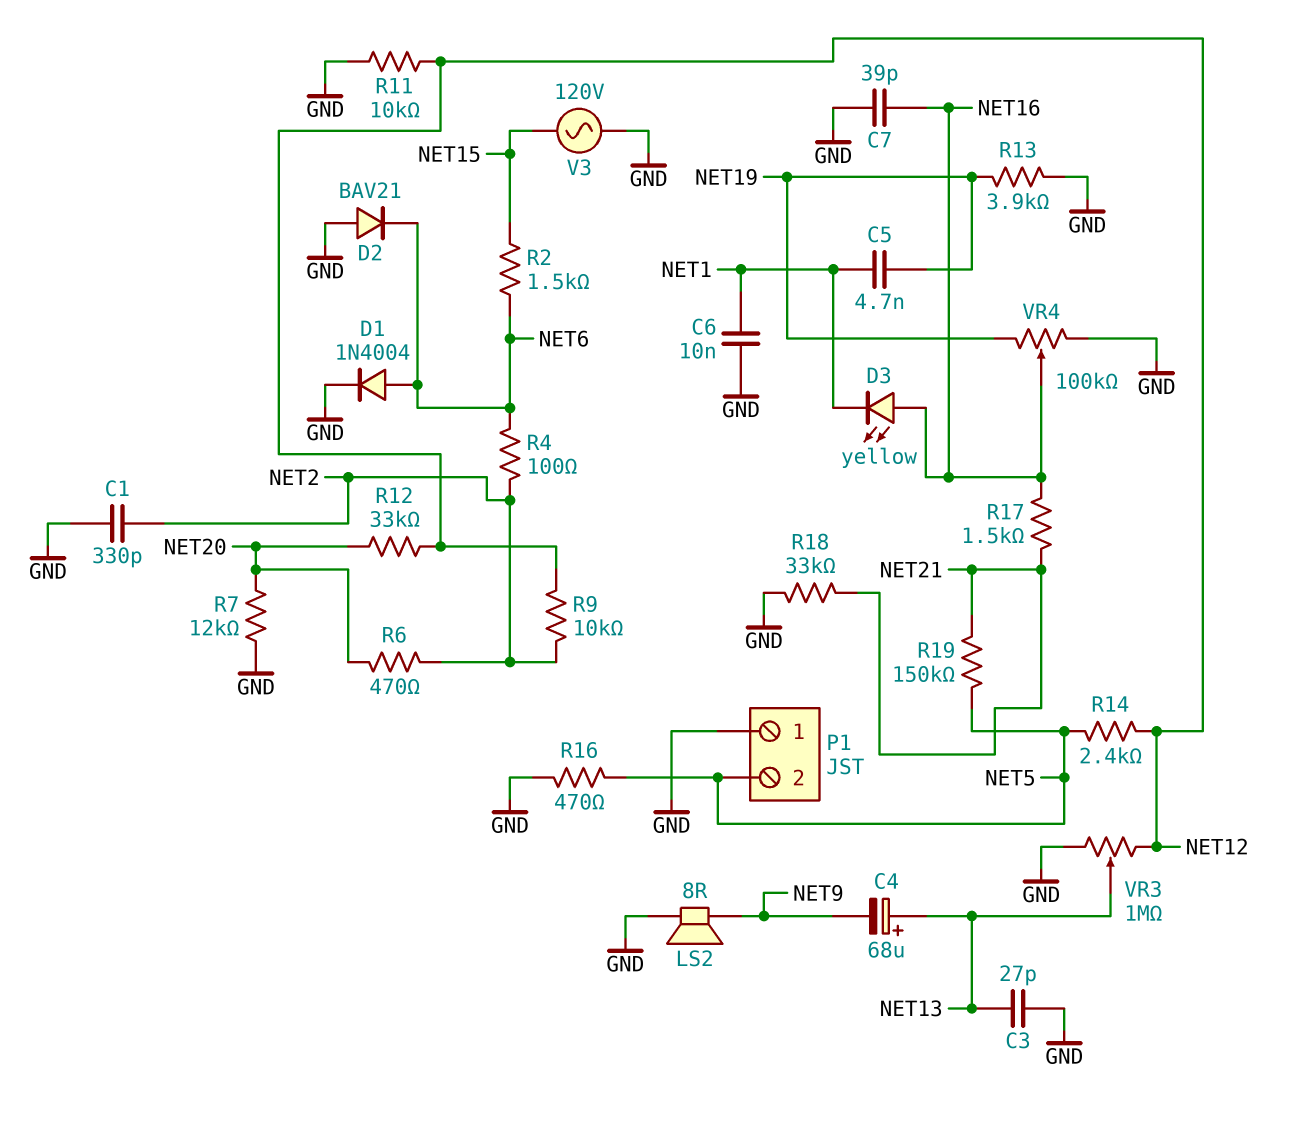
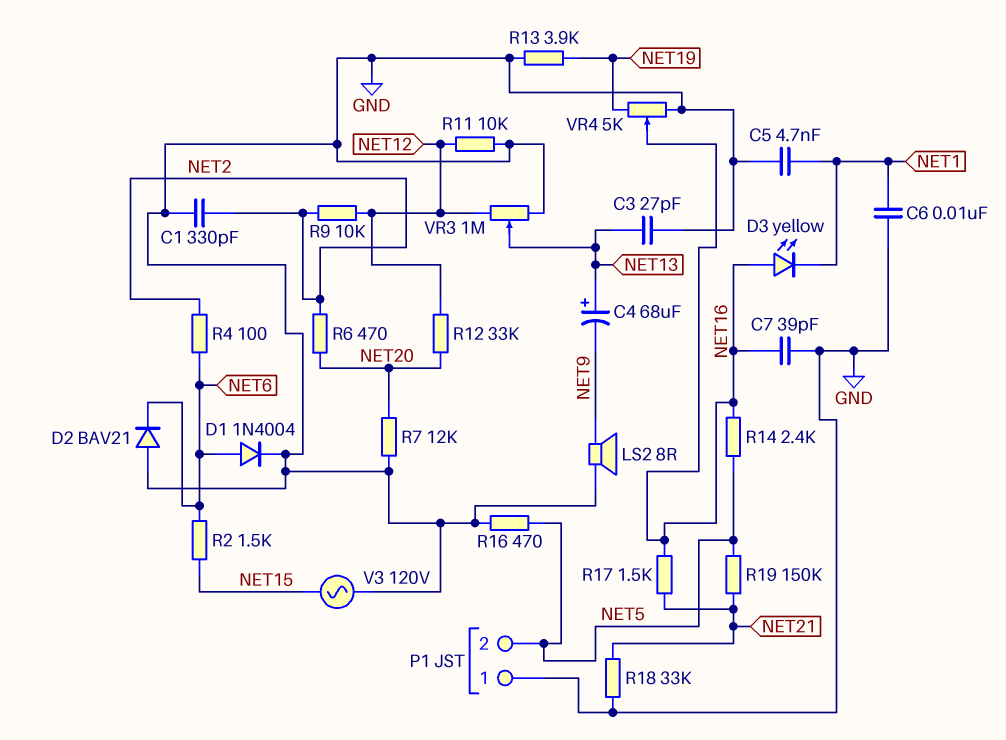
C5: 4.7nF (NET1, NET19) -> 4.7nF (GND, NET1)
R14: 2.4k (NET5, NET12) -> 2.4k (NET5, NET16)
VR4: 100k (GND, NET19, wiper NET16) -> 5k (GND, NET19, wiper NET16)

